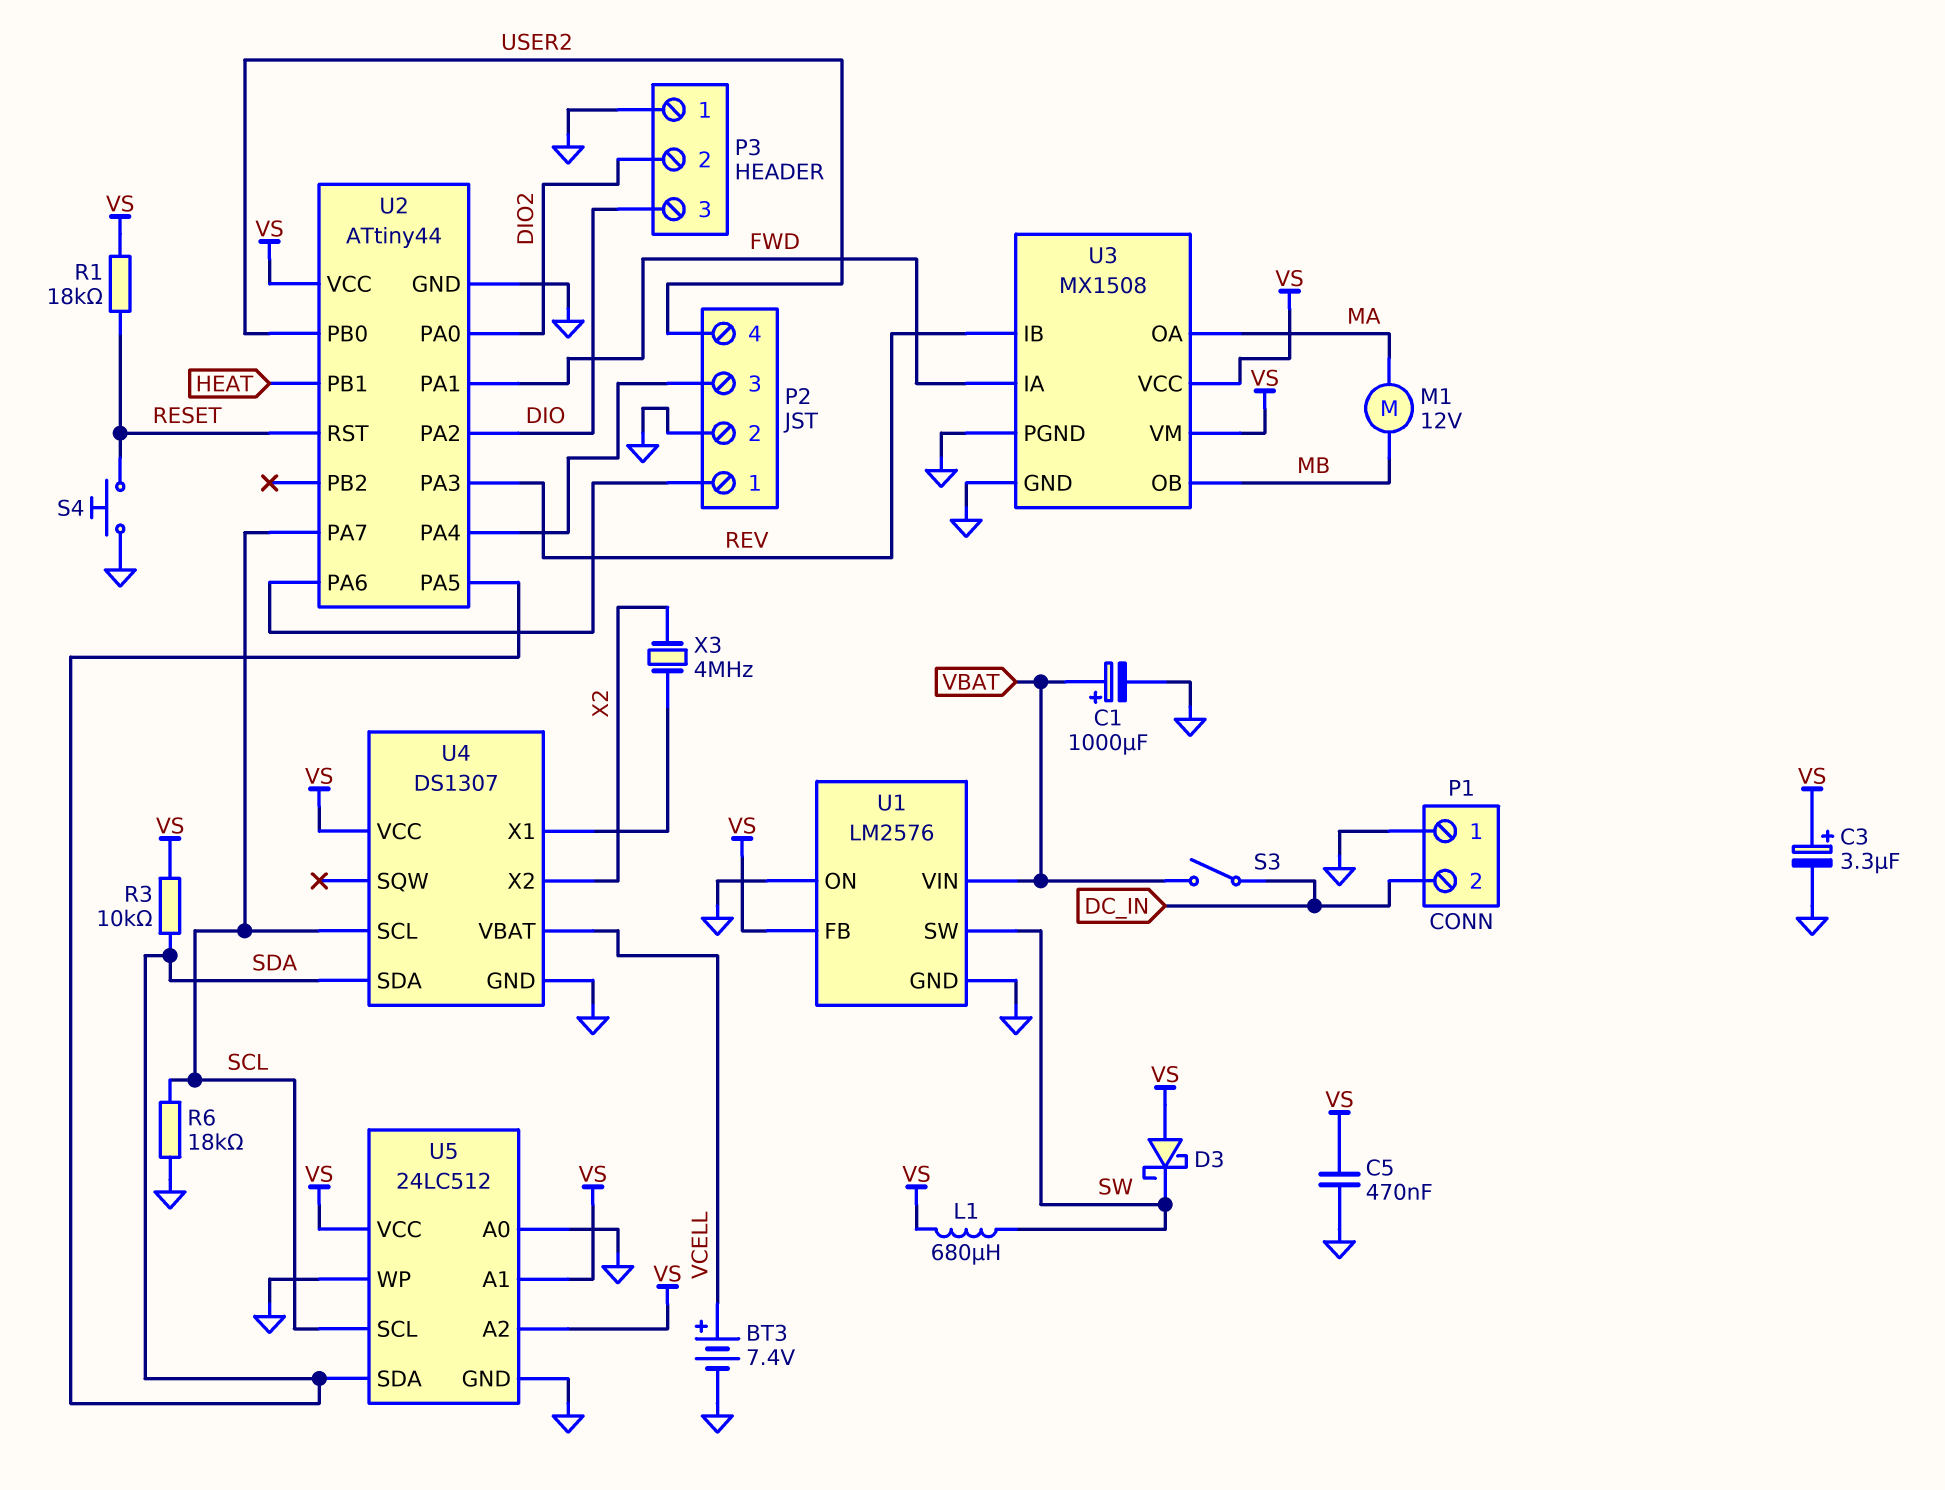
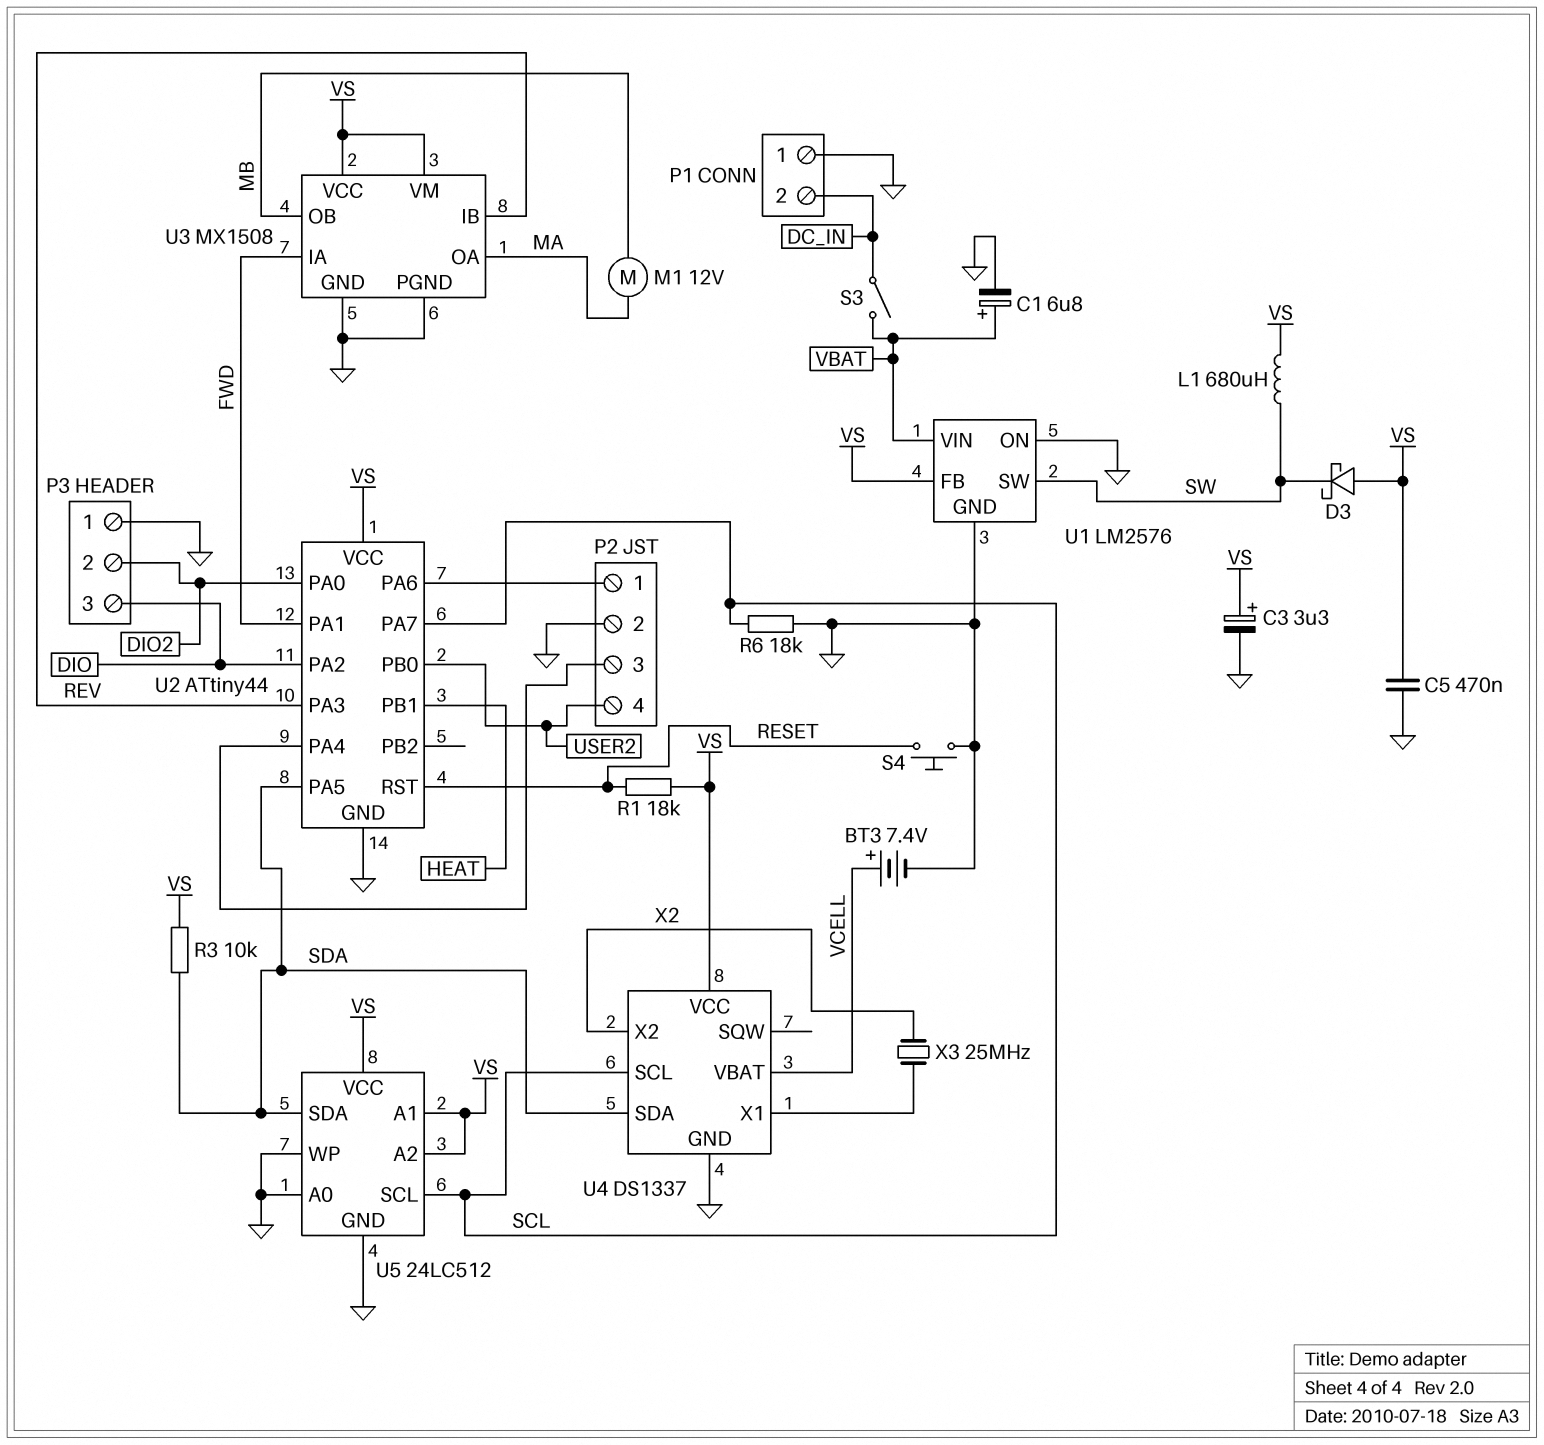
C1: 1000uF (plus VBAT, minus GND) -> 6.8uF (plus VBAT, minus GND)
U4: DS1307 -> DS1337
X3: 4MHz (U4/X1, X2) -> 25MHz (U4/X1, X2)

